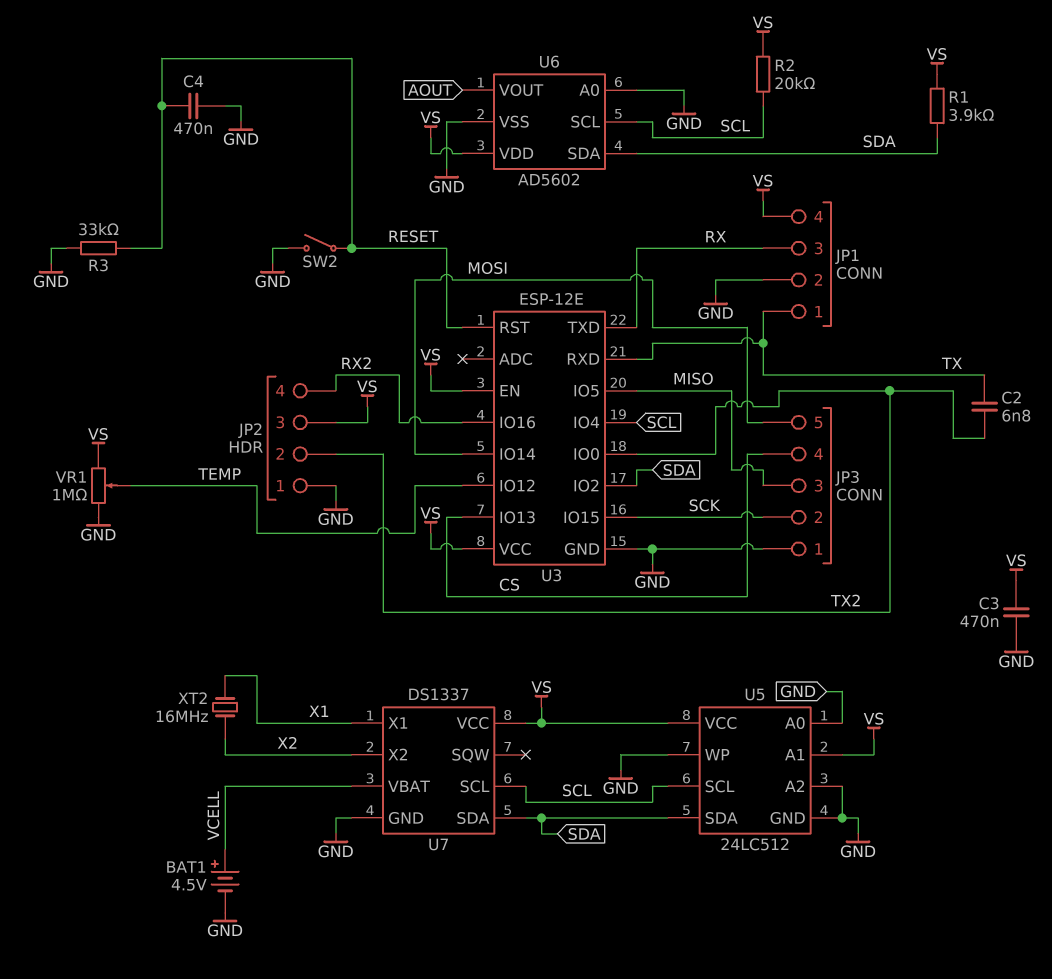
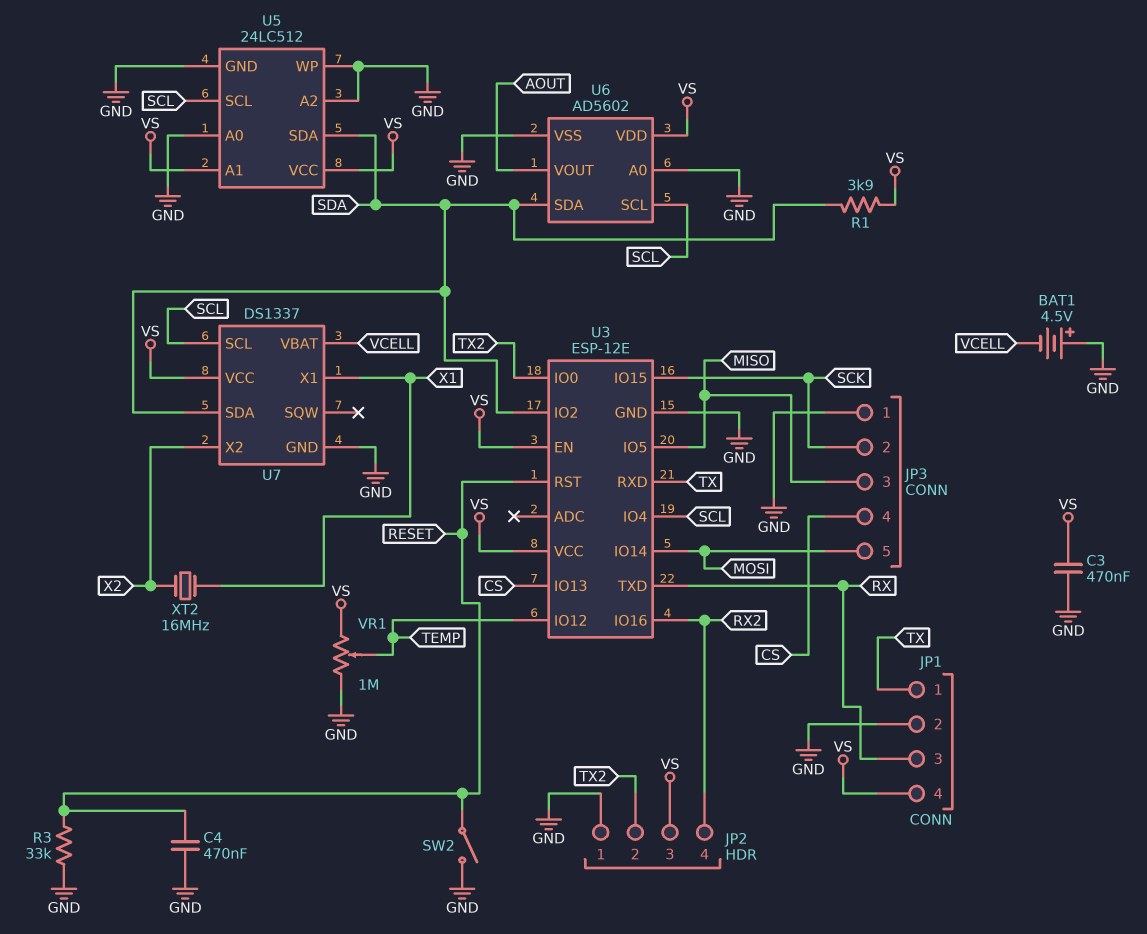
BAT1: 4.5V (plus VCELL, minus GND) -> 4.5V (plus GND, minus VCELL)
C2: 6.8nF (TX, TX2) -> none
R2: 20k (SCL, VS) -> none

